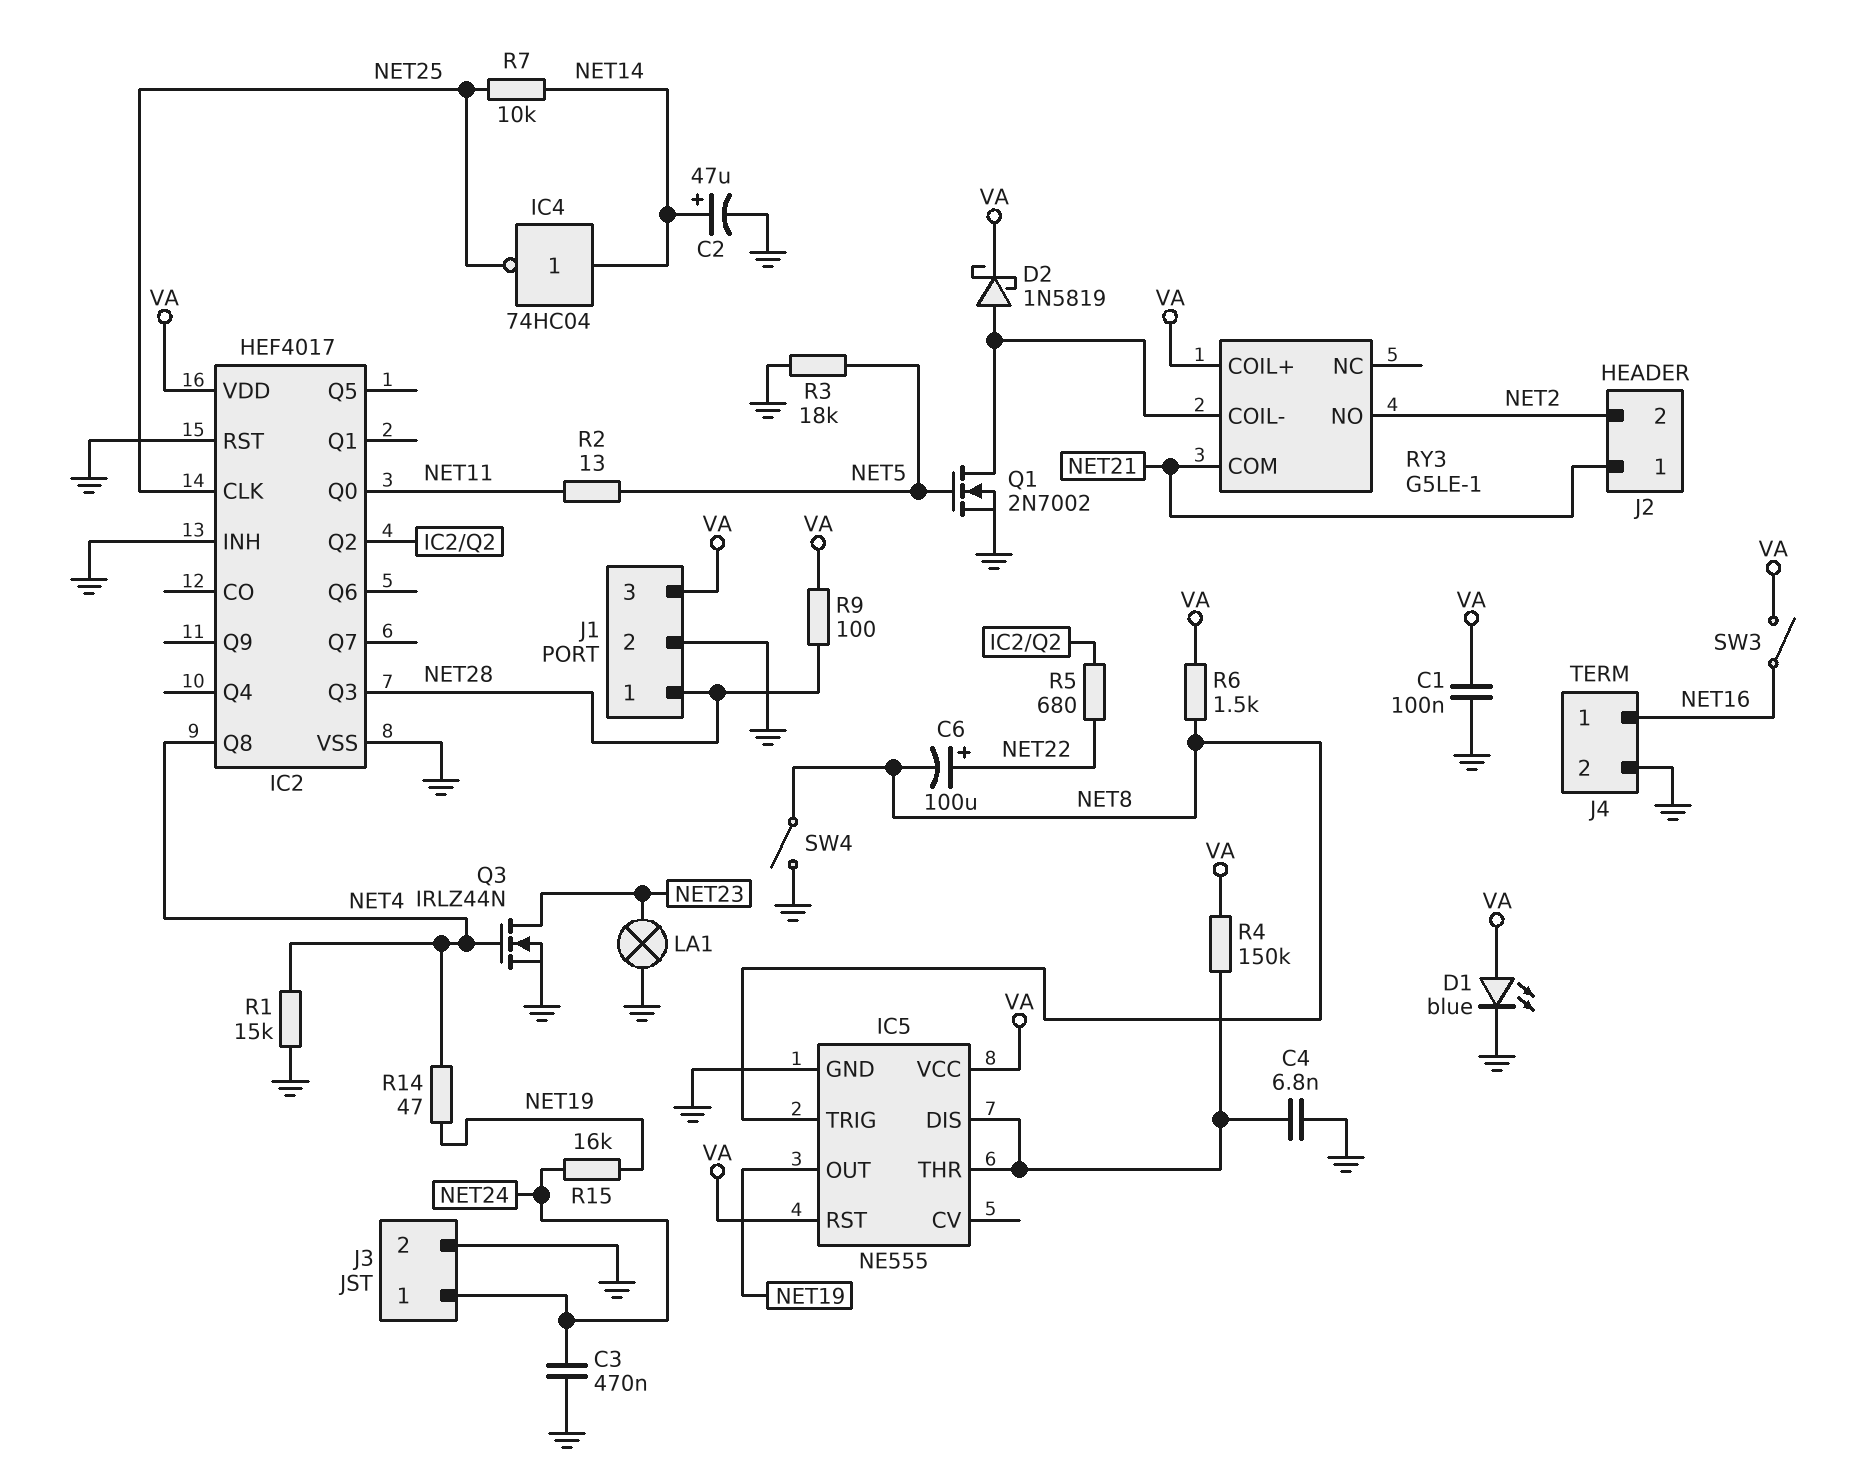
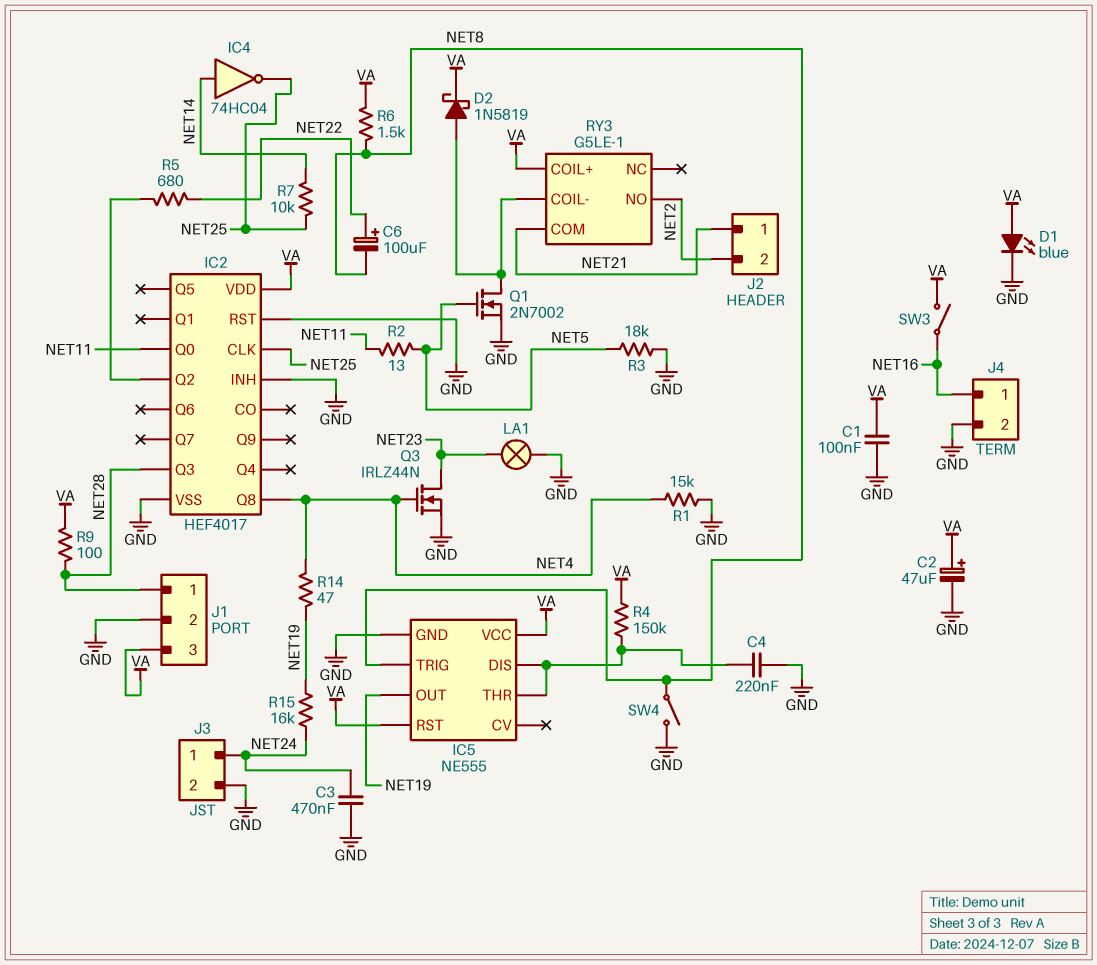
C2: 47uF (plus NET14, minus GND) -> 47uF (plus VA, minus GND)
C4: 6.8nF (GND, IC5/DIS) -> 220nF (GND, IC5/DIS)

